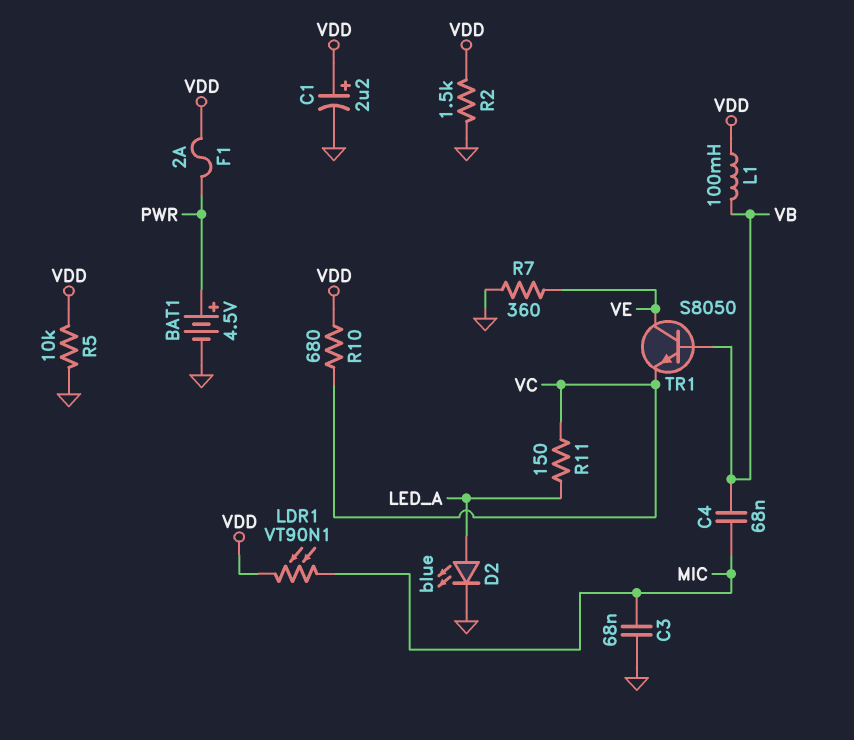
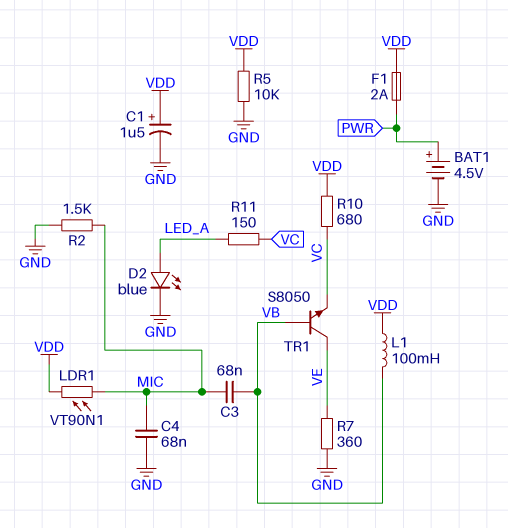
C1: 2.2uF (plus VDD, minus GND) -> 1.5uF (plus VDD, minus GND)
C3: 68nF (GND, MIC) -> 68nF (MIC, VB)
C4: 68nF (MIC, VB) -> 68nF (GND, MIC)
R2: 1.5k (GND, VDD) -> 1.5k (GND, MIC)

